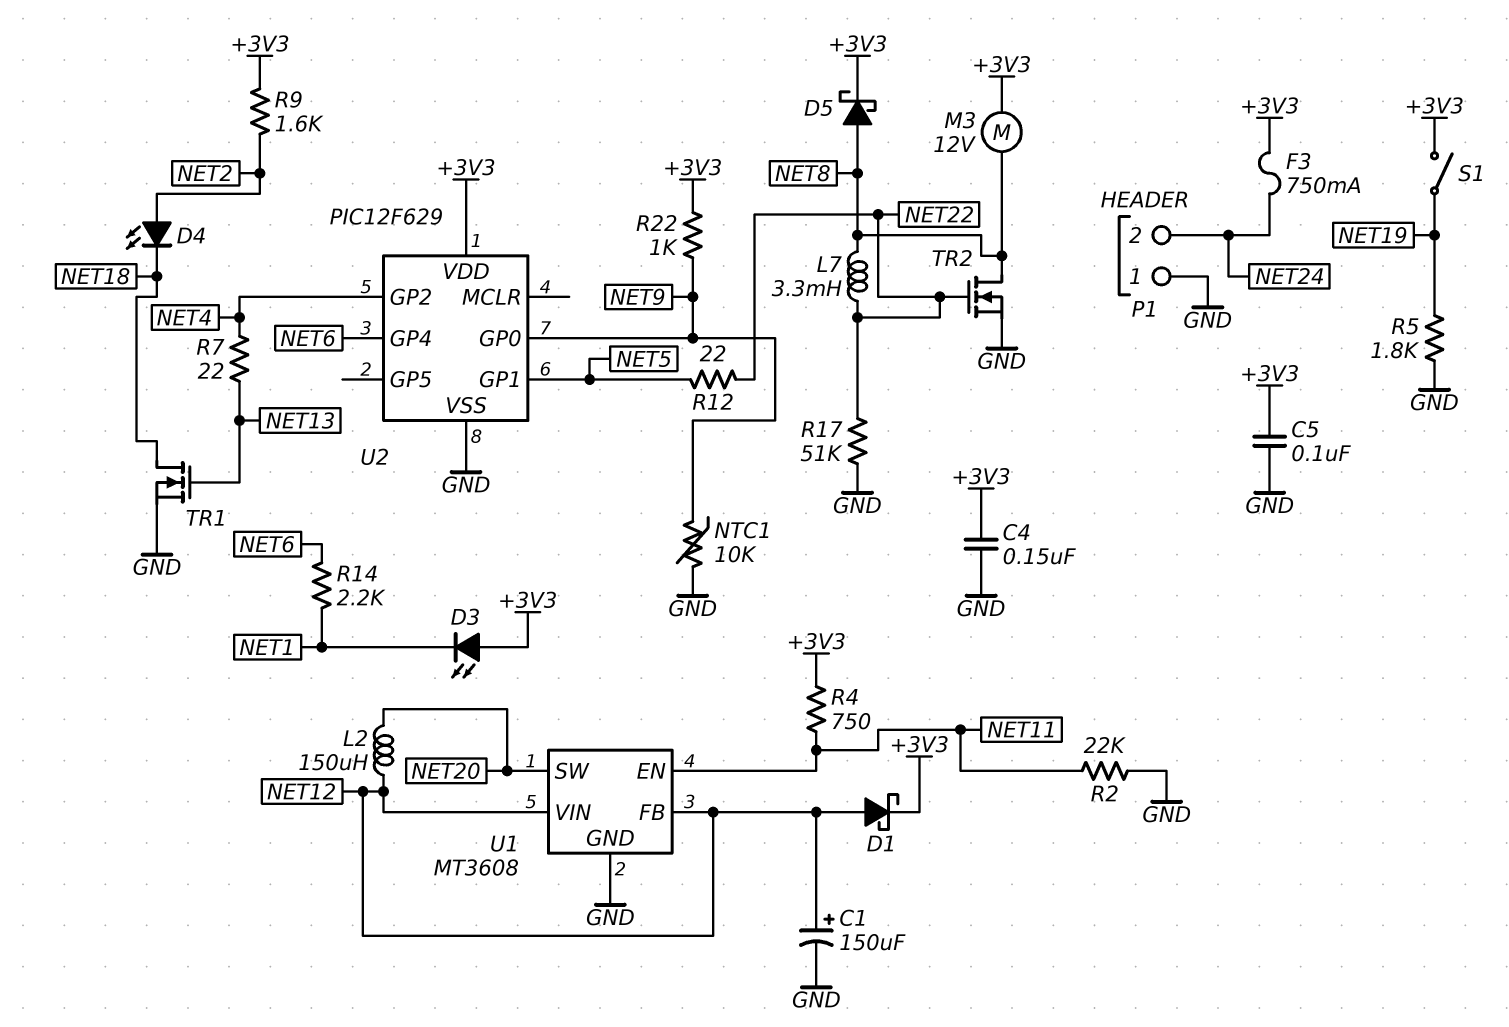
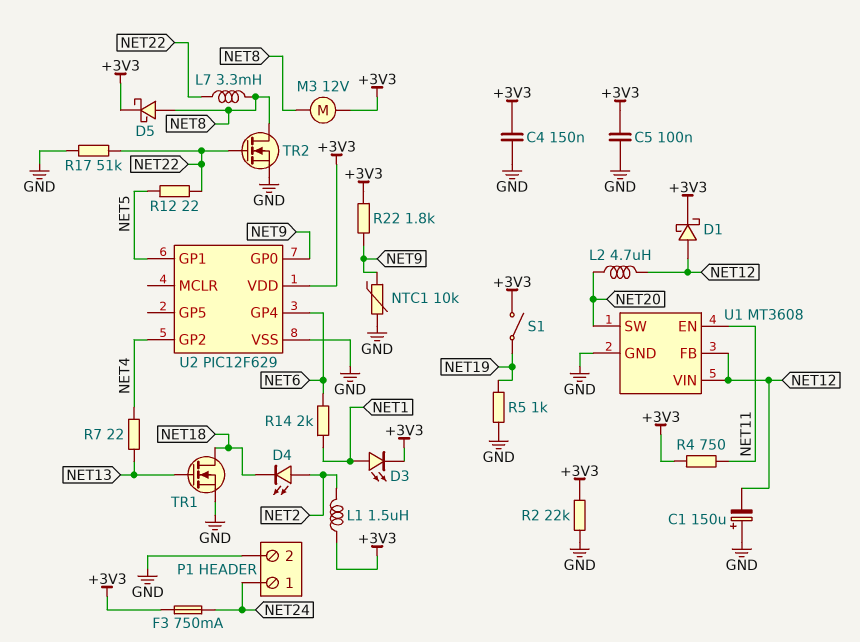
C1: 150uF (plus NET12, minus GND) -> 150uF (plus GND, minus NET12)
D3: LED (A +3V3, K NET1) -> LED (A NET1, K +3V3)
L1: none -> 1.5uH (+3V3, NET2)
L2: 150uH (NET12, NET20) -> 4.7uH (NET12, NET20)
P1 pin 1: GND -> NET24
P1 pin 2: NET24 -> GND
R2: 22k (GND, NET11) -> 22k (+3V3, GND)
R5: 1.8k (GND, NET19) -> 1k (GND, NET19)
R9: 1.6k (+3V3, NET2) -> none
R14: 2.2k (NET1, NET6) -> 2k (NET1, NET6)
R22: 1k (+3V3, NET9) -> 1.8k (+3V3, NET9)

